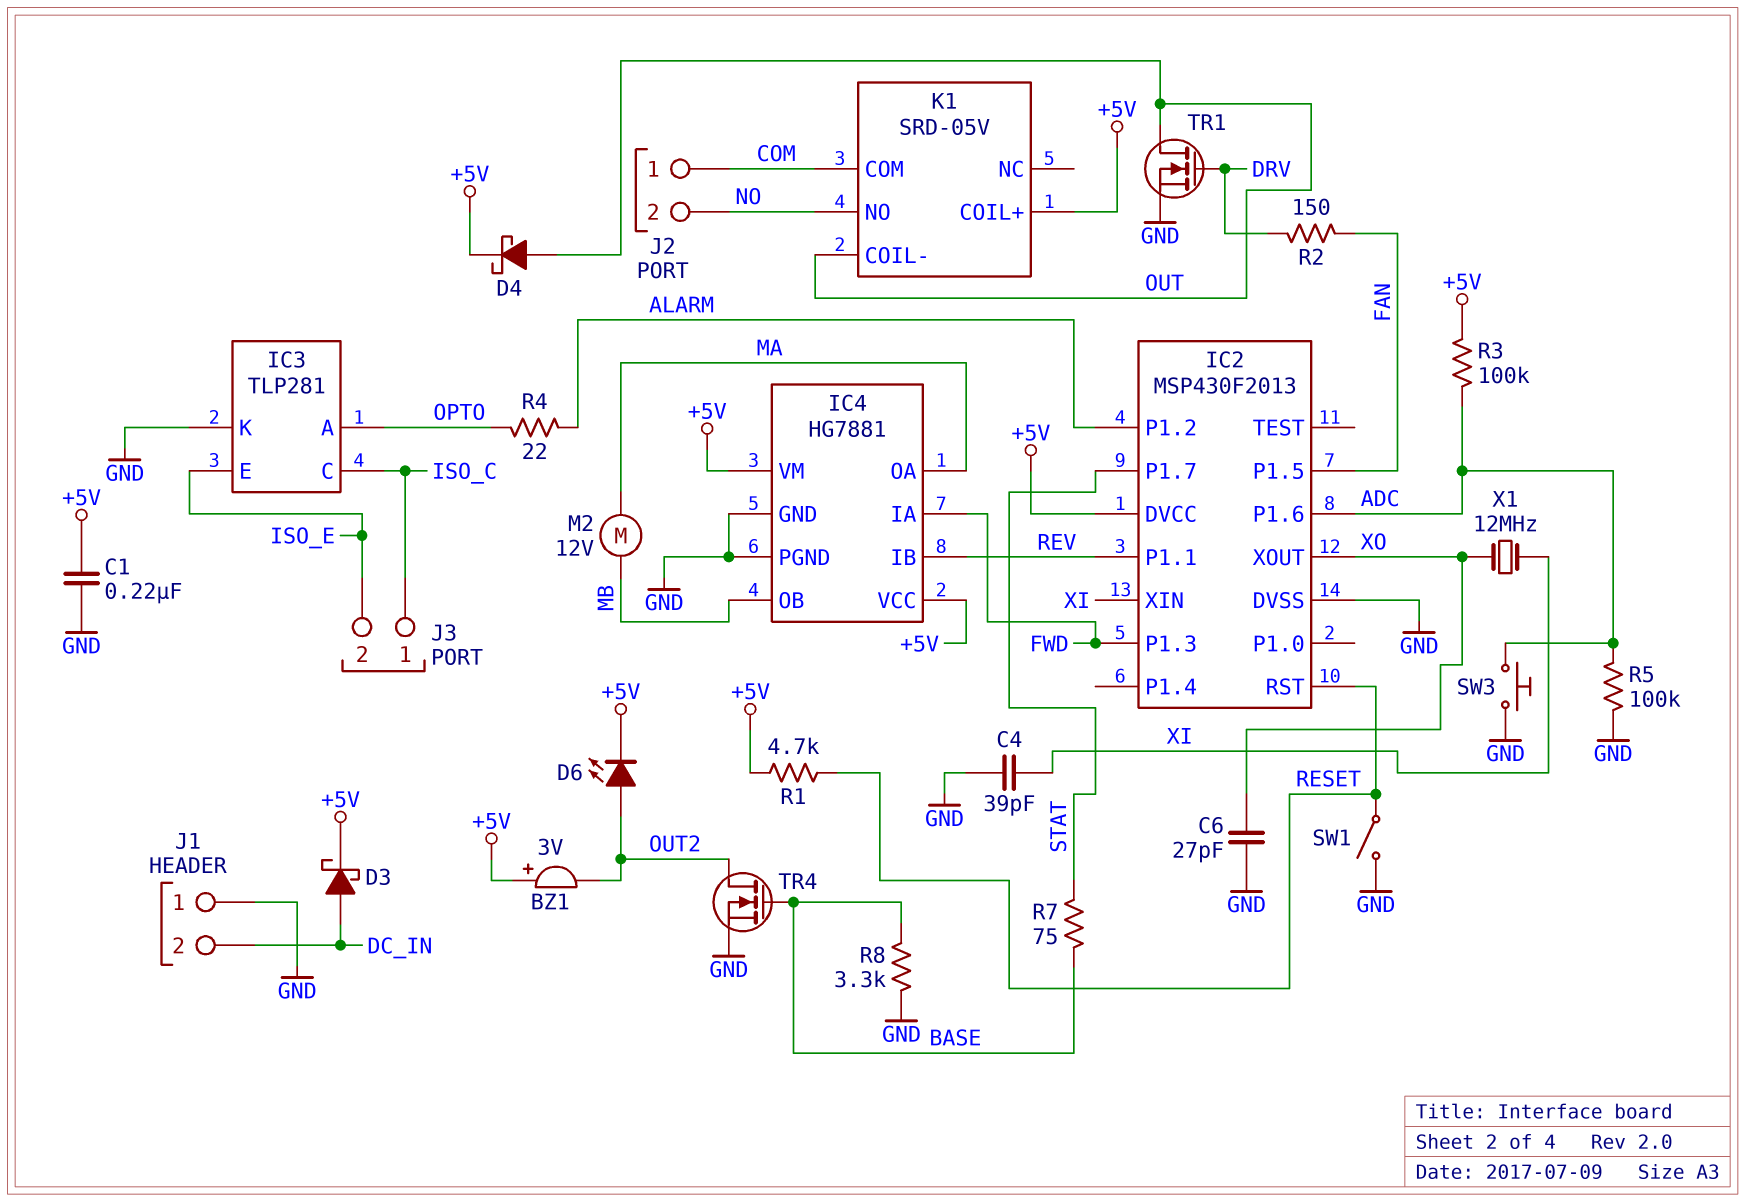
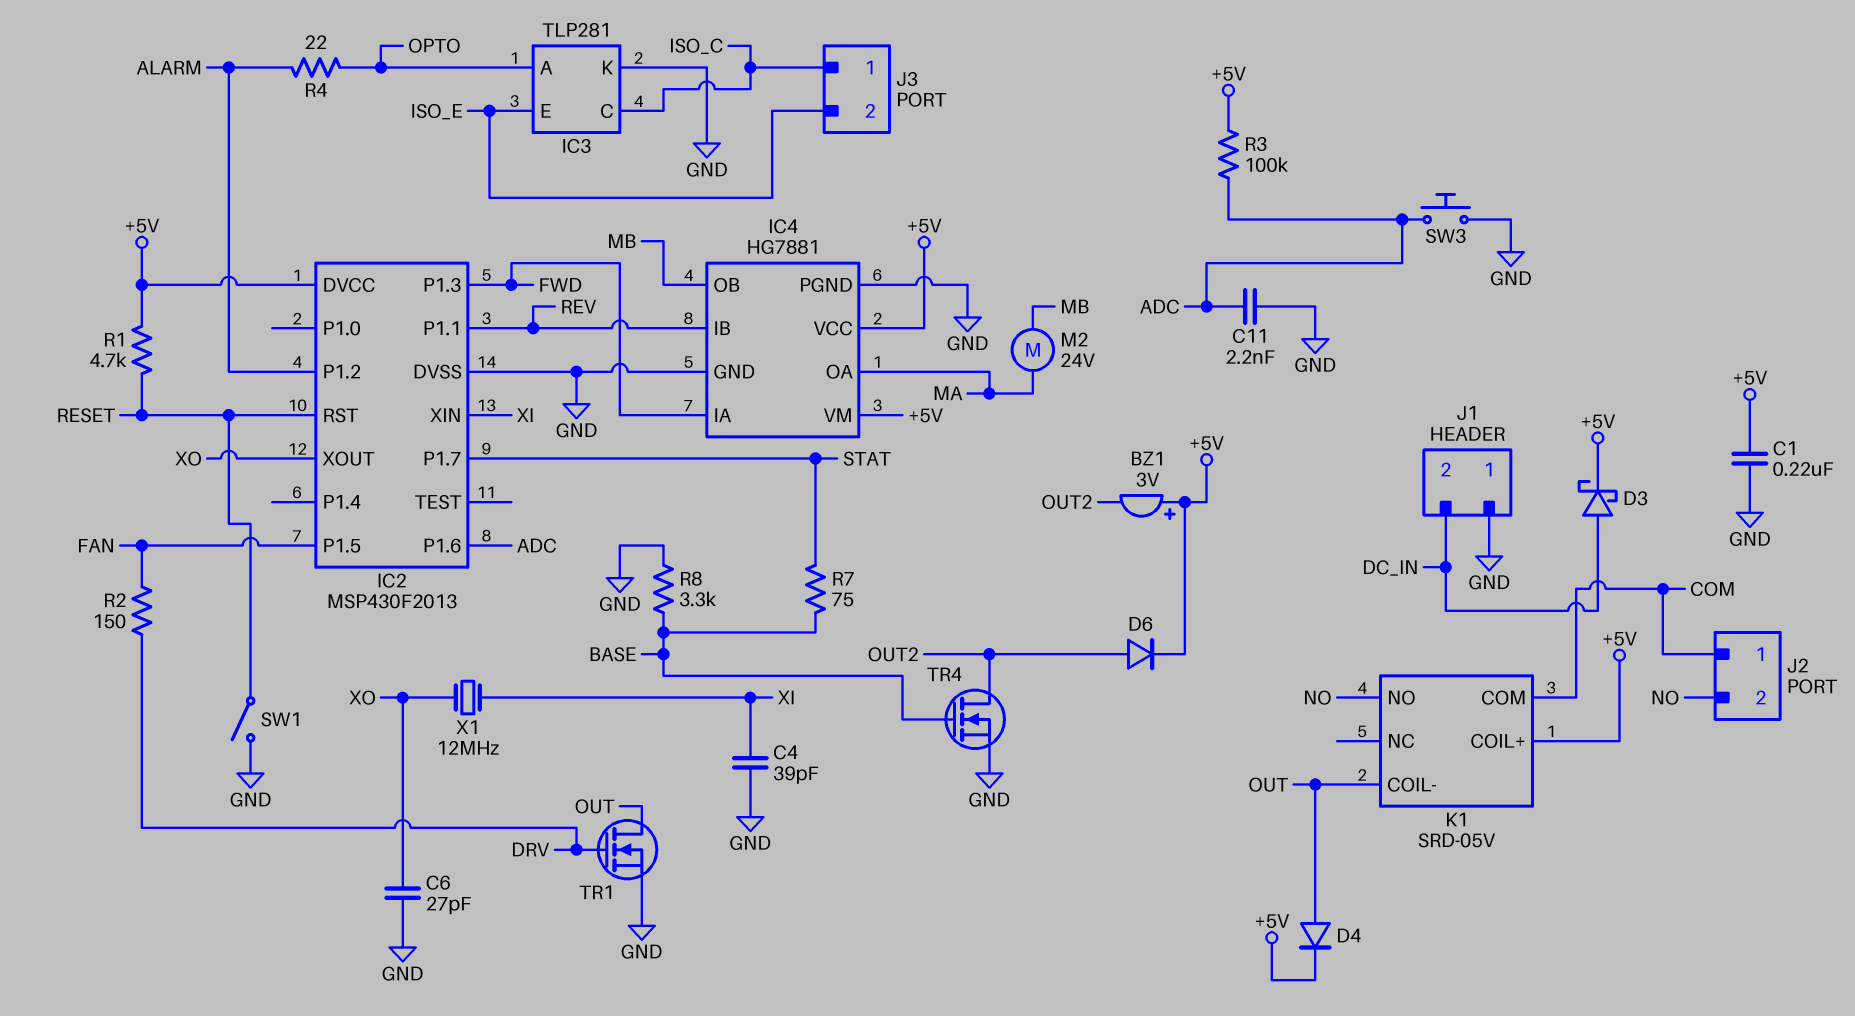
C11: none -> 2.2nF (ADC, GND)
D4: schottky (A OUT, K +5V) -> diode (A OUT, K +5V)
D6: LED (A OUT2, K +5V) -> diode (A OUT2, K +5V)
M2: motor 12V (MA, MB) -> motor 24V (MA, MB)
R5: 100k (ADC, GND) -> none

